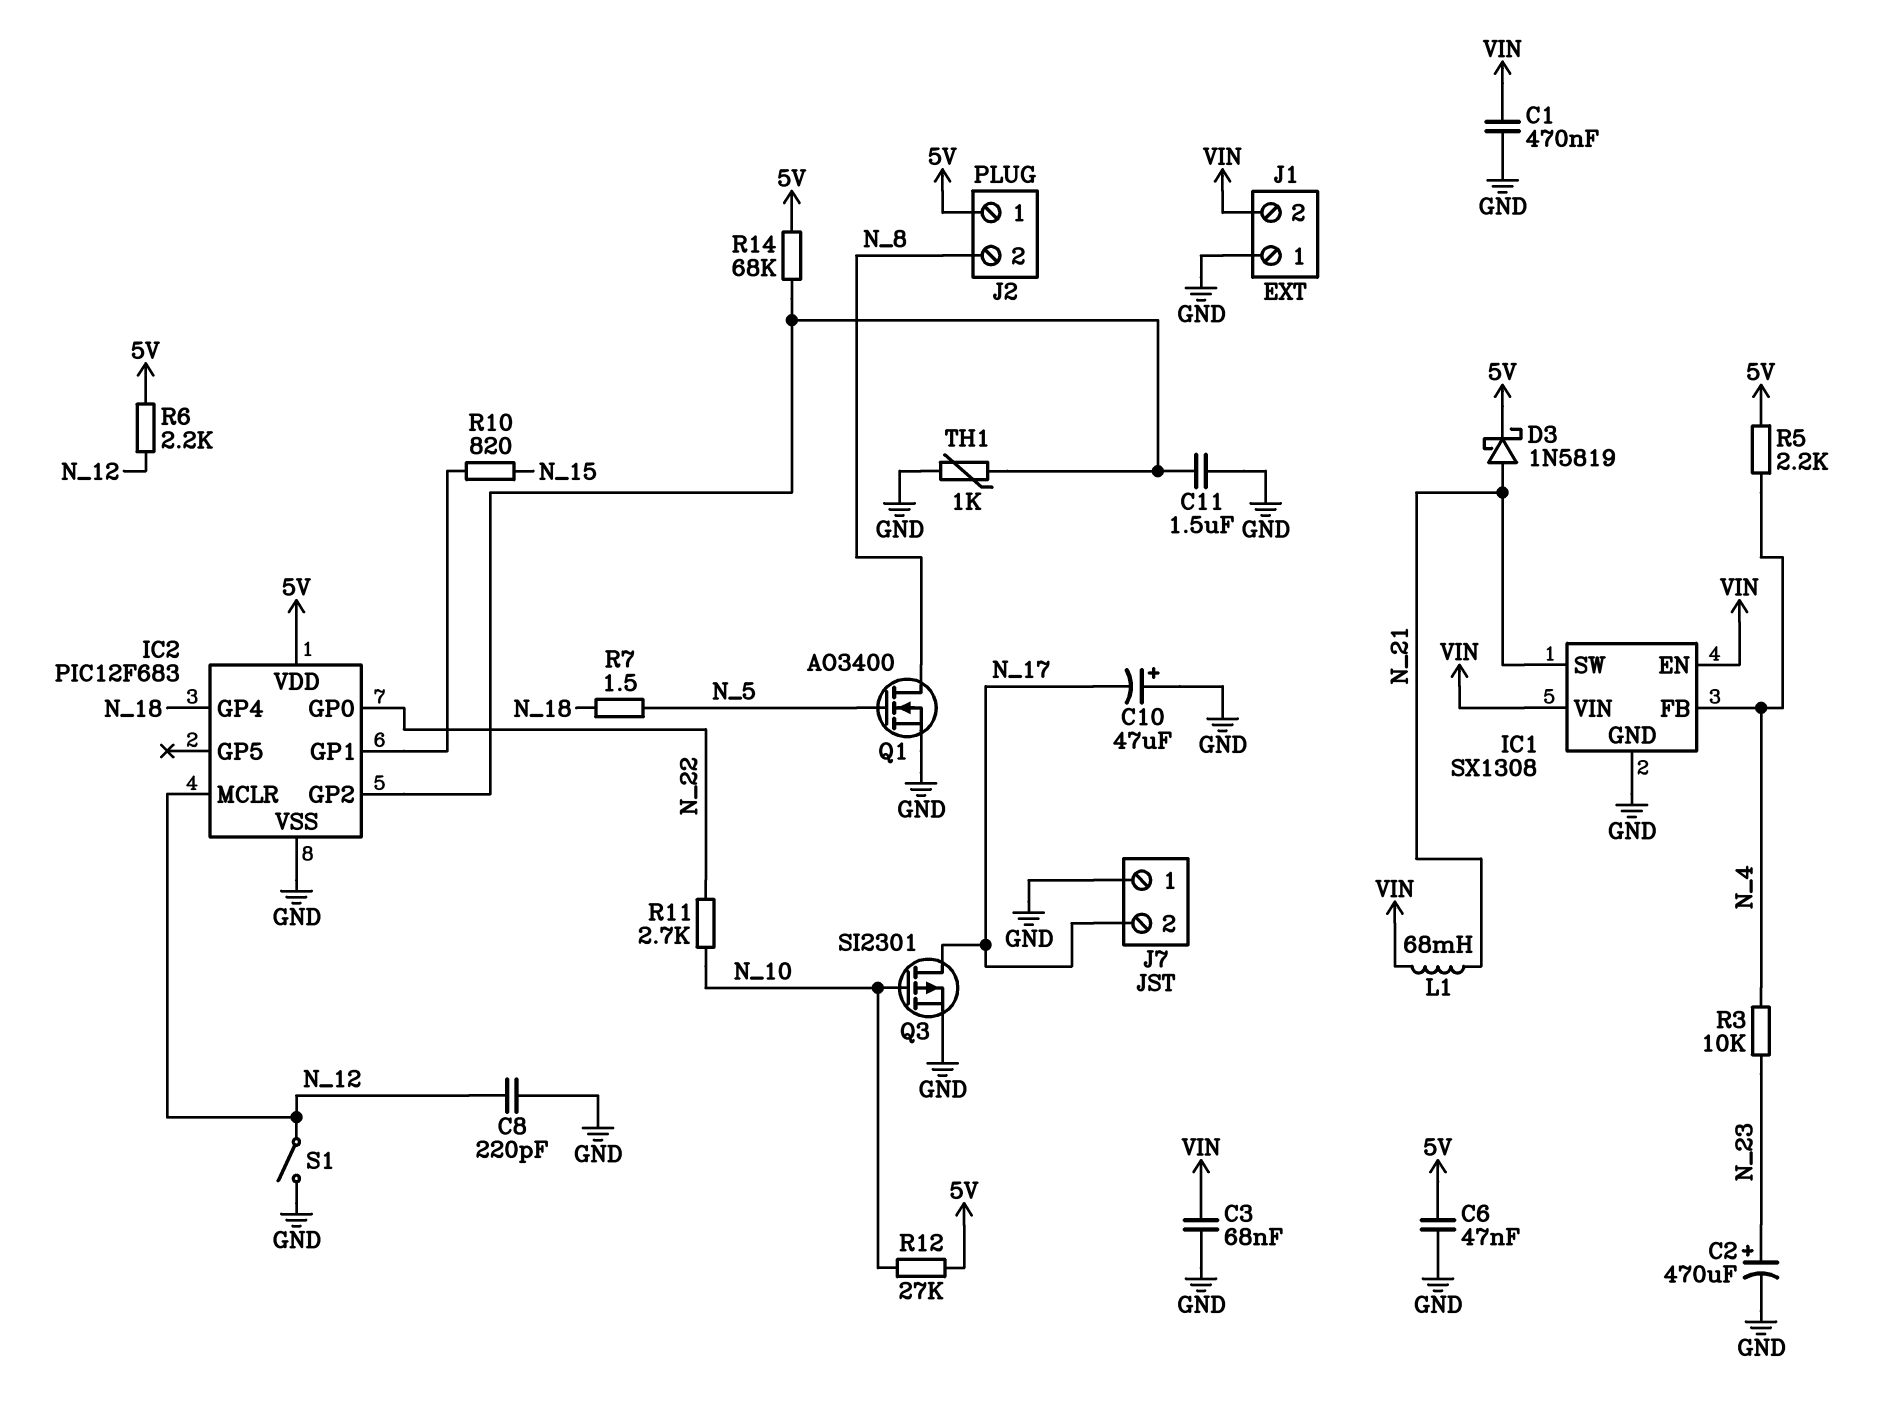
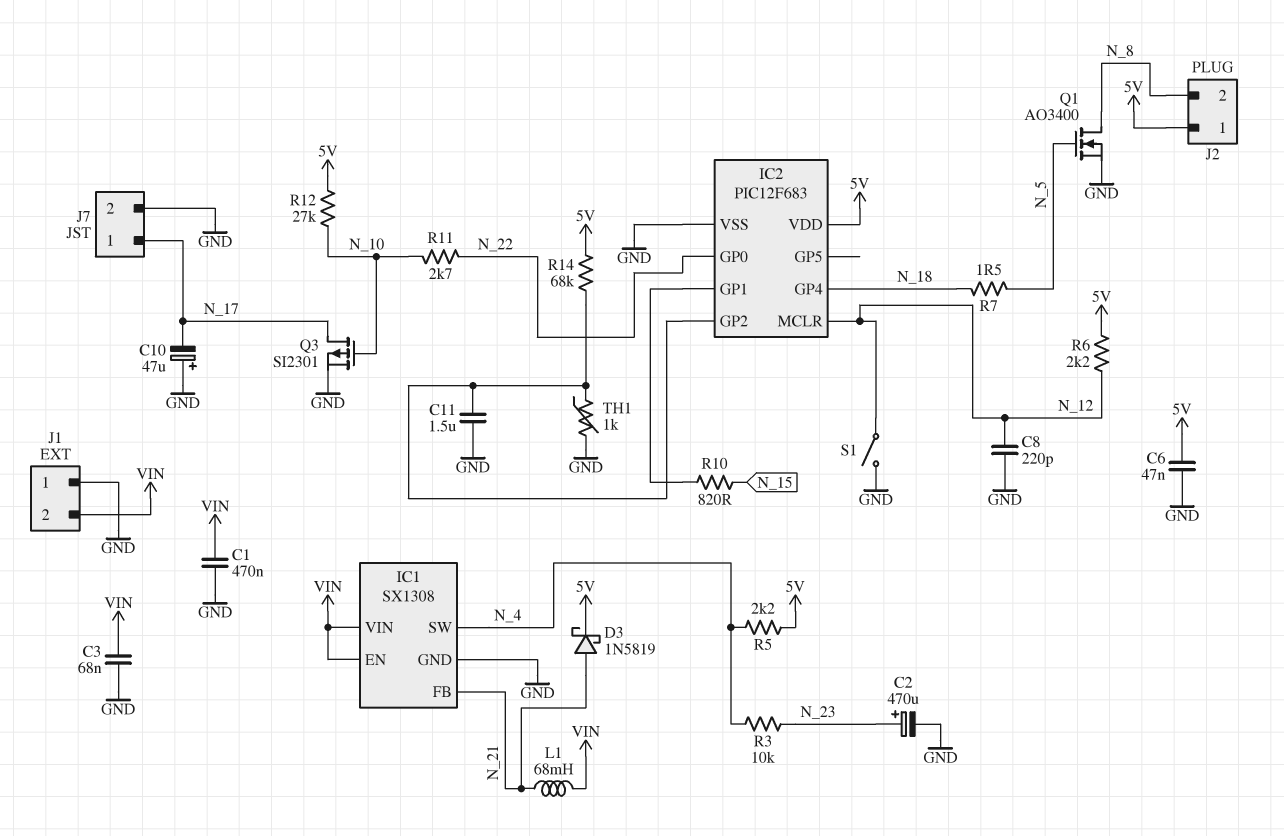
IC1 pin FB: N_4 -> N_21
IC1 pin SW: N_21 -> N_4
J7 pin 1: GND -> N_17
J7 pin 2: N_17 -> GND

